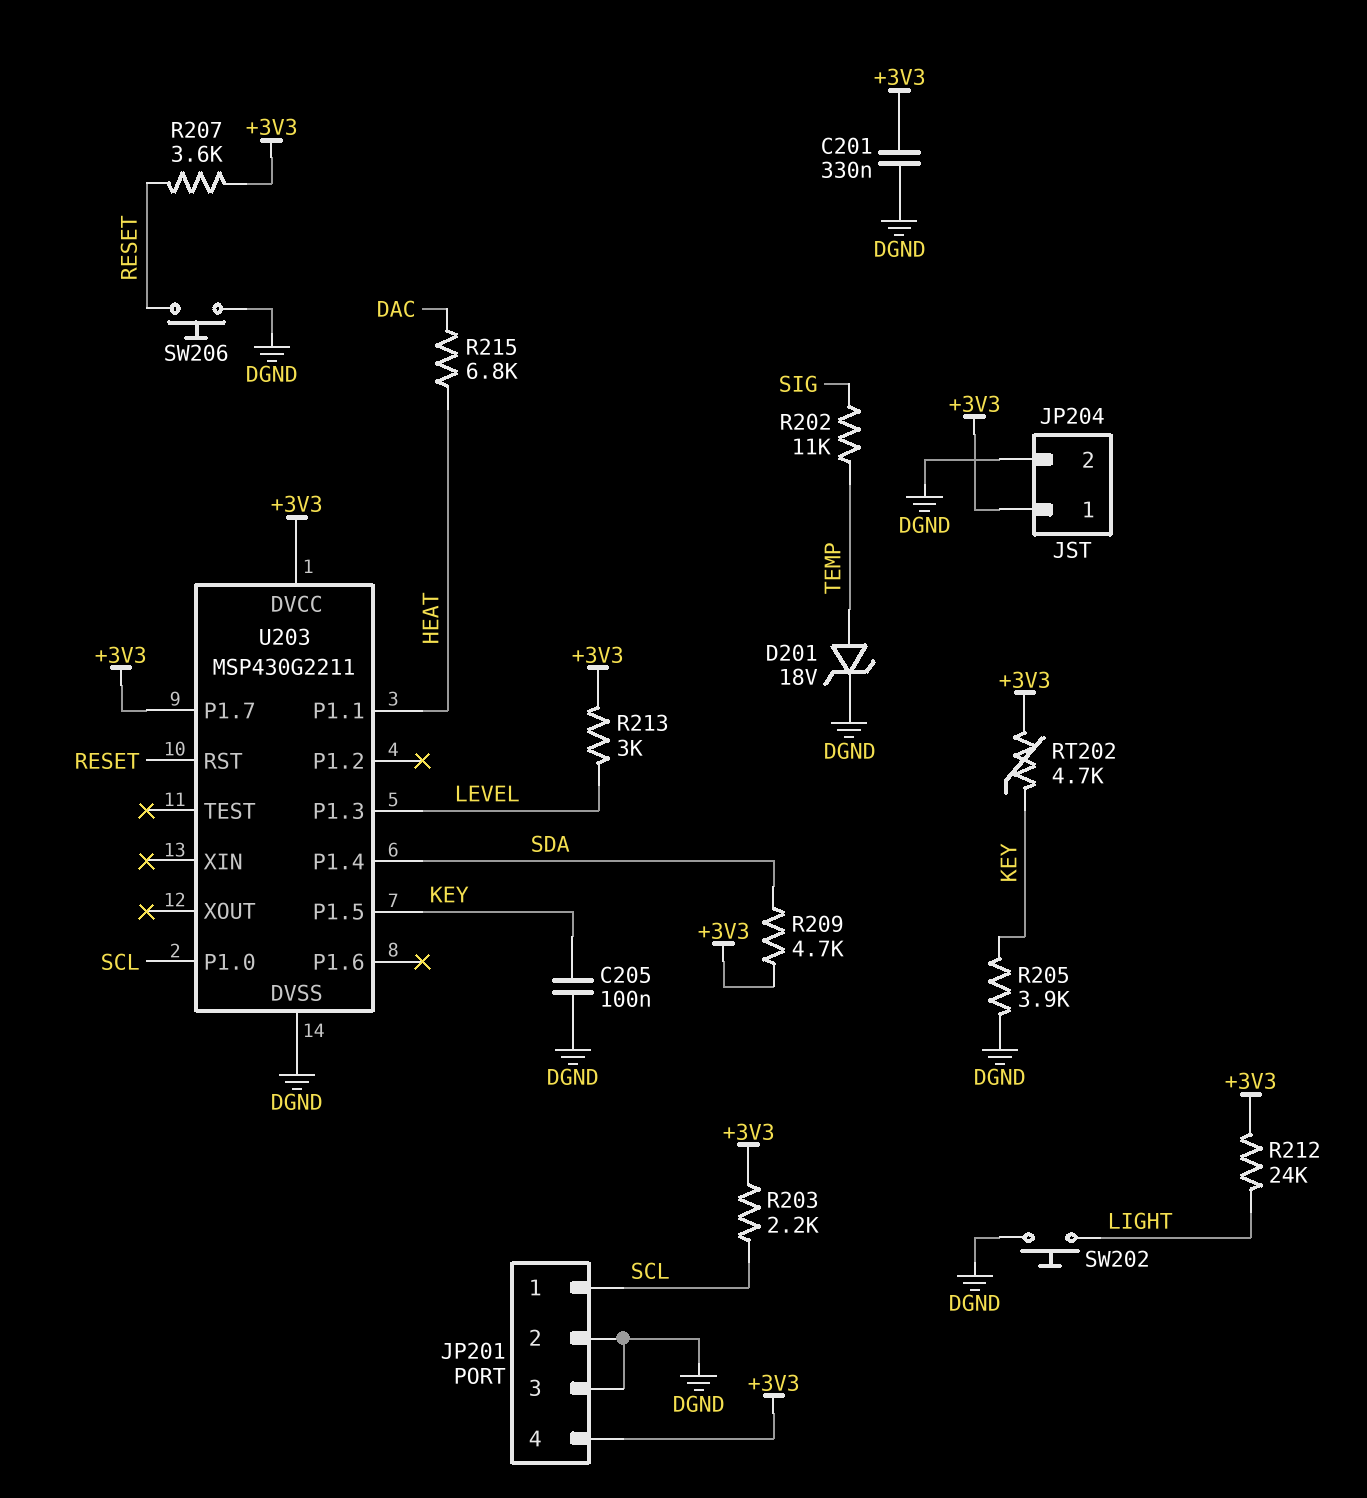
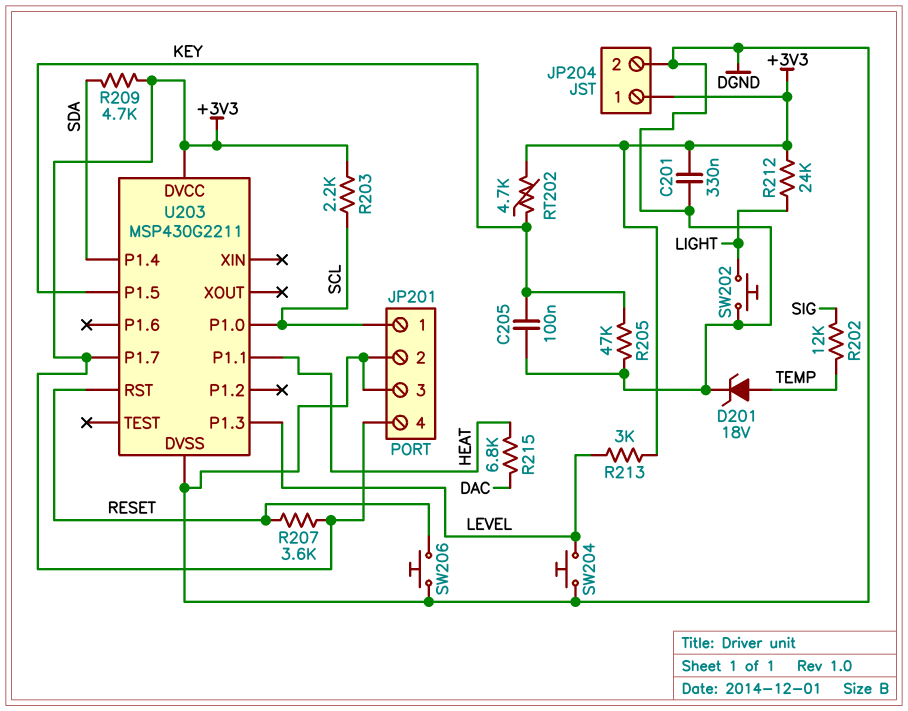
R202: 11k (SIG, TEMP) -> 12k (SIG, TEMP)
R205: 3.9k (DGND, KEY) -> 47k (DGND, KEY)
SW204: none -> button (DGND, LEVEL)

